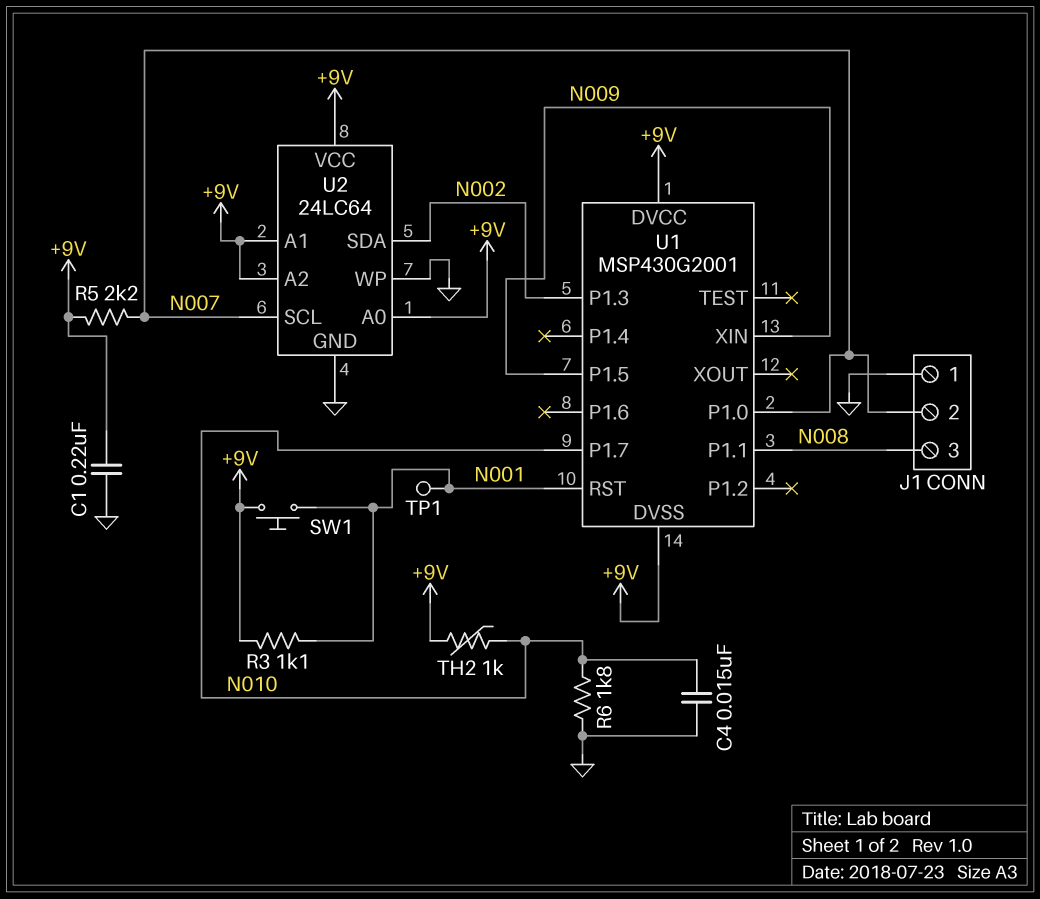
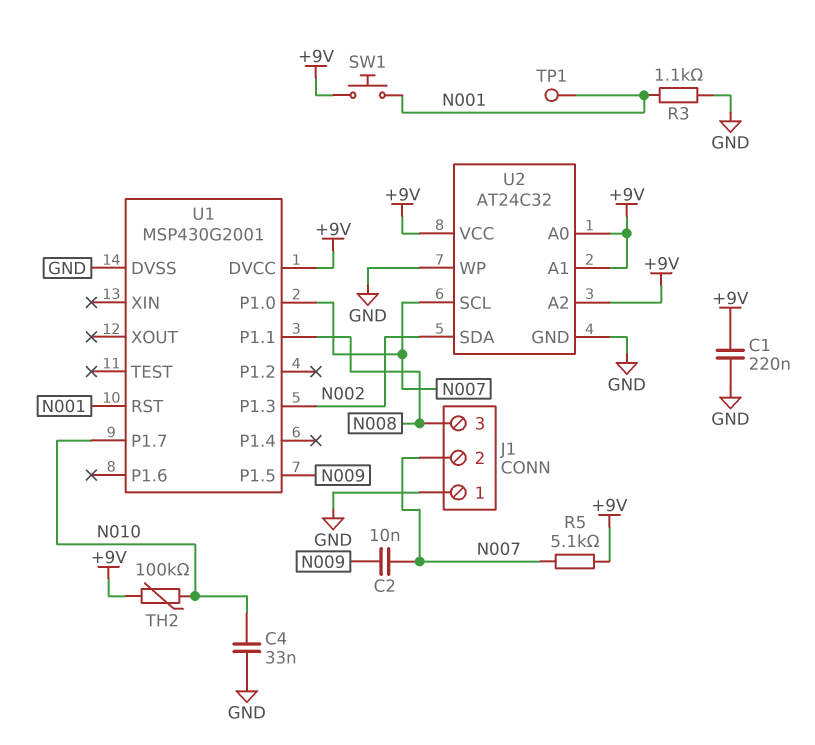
C2: none -> 10nF (N007, N009)
C4: 15nF (GND, N010) -> 33nF (GND, N010)
R3: 1.1k (+9V, N001) -> 1.1k (GND, N001)
R5: 2.2k (+9V, N007) -> 5.1k (+9V, N007)
R6: 1.8k (GND, N010) -> none
TH2: 1k (+9V, N010) -> 100k (+9V, N010)
U1 pin DVSS: +9V -> GND
U1 pin XIN: N009 -> none
U2: 24LC64 -> AT24C32

